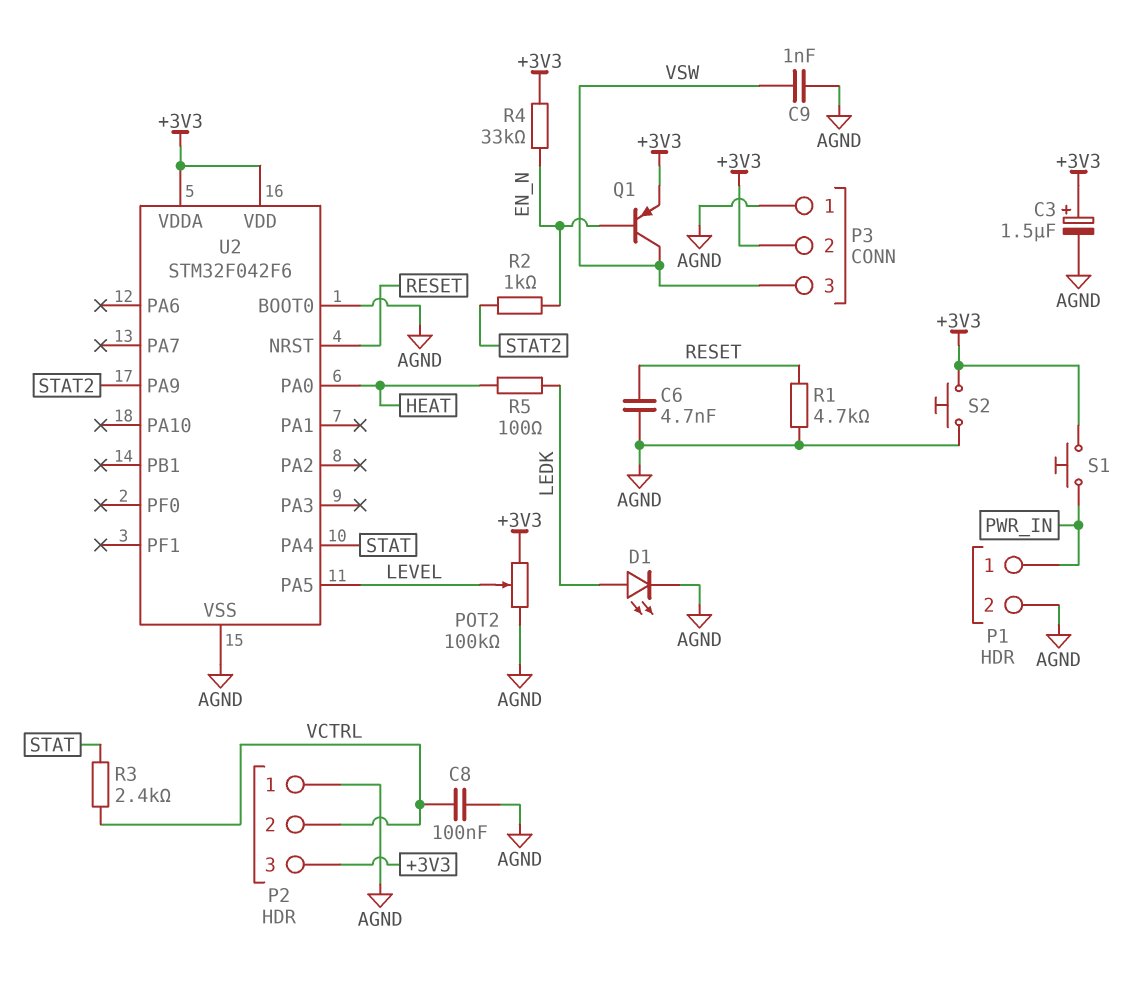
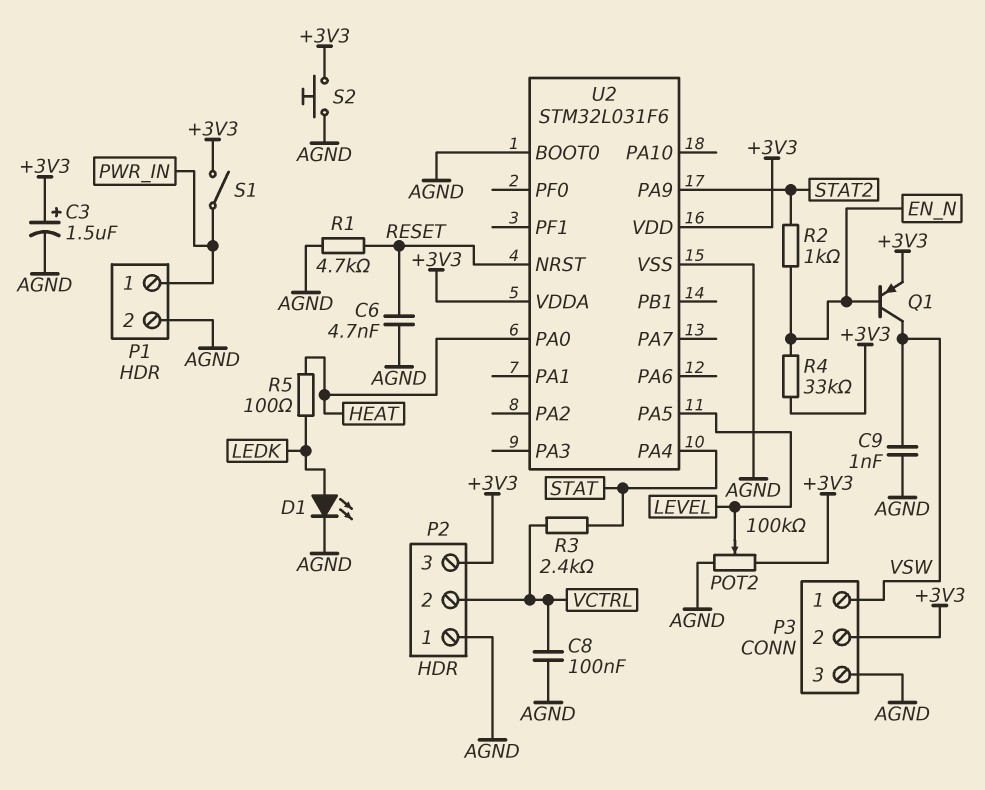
P3 pin 1: AGND -> VSW
P3 pin 3: VSW -> AGND
S1: button (+3V3, PWR_IN) -> switch (+3V3, PWR_IN)
U2: STM32F042F6 -> STM32L031F6

